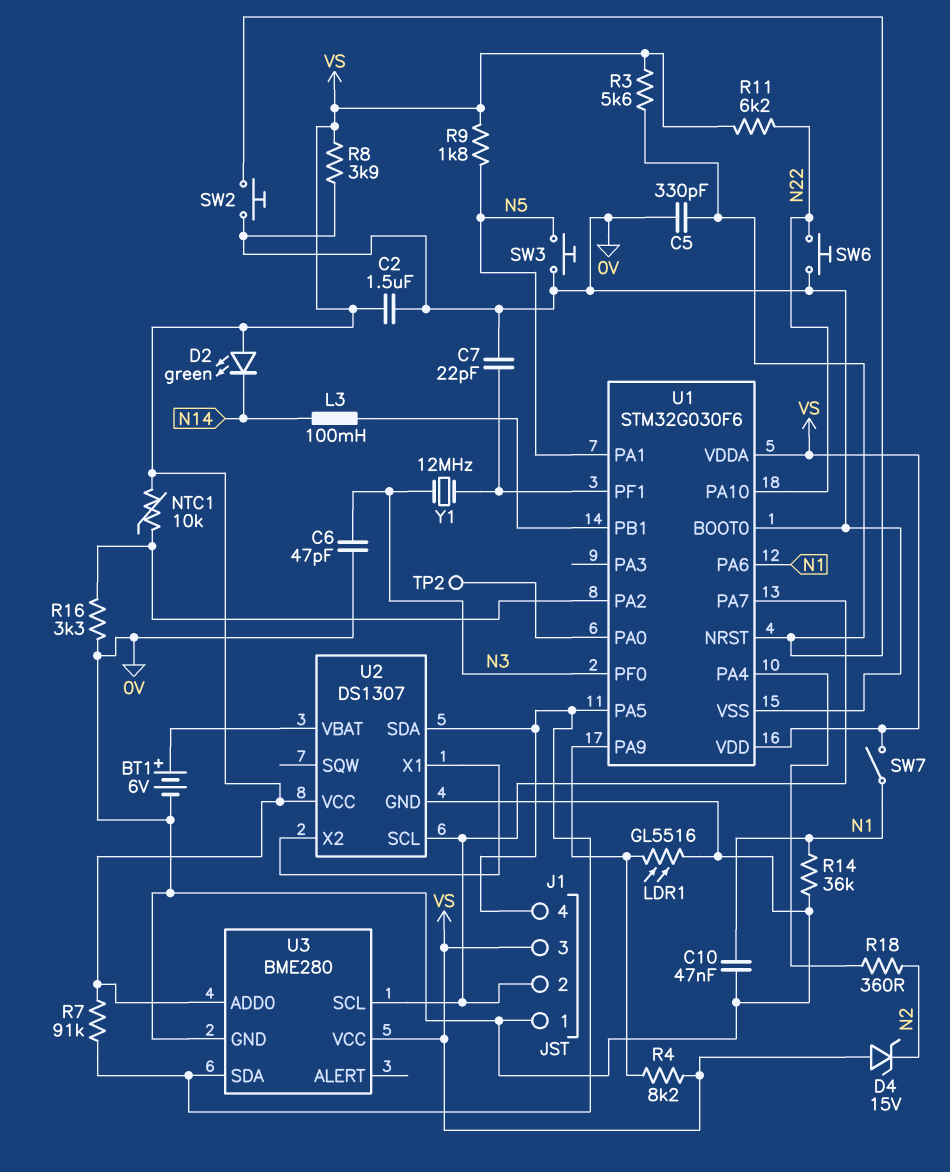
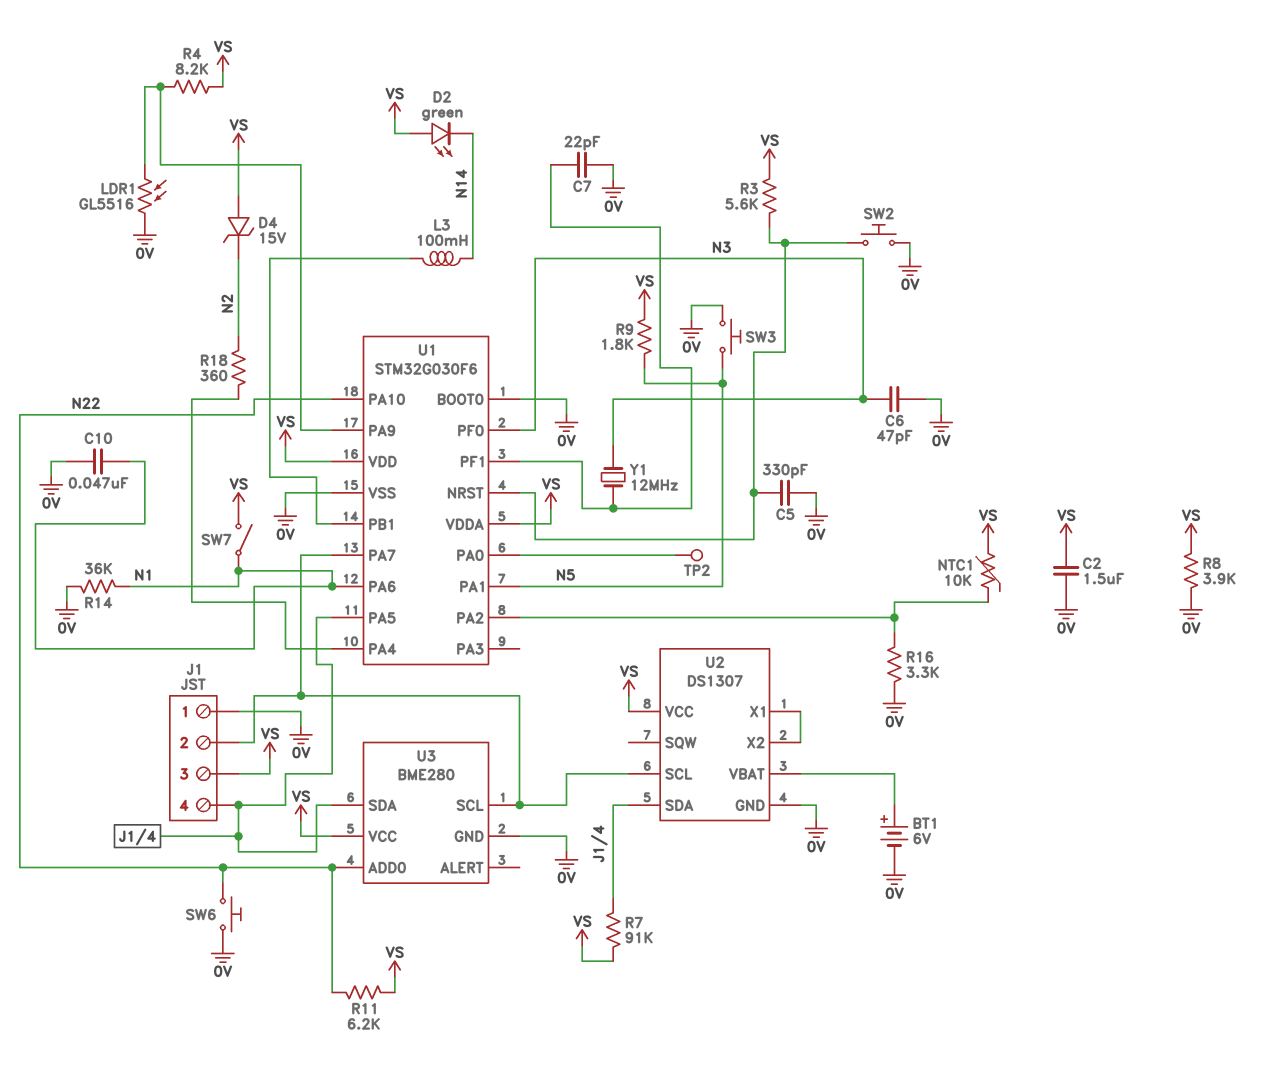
U3 pin ADD0: VS -> N22

